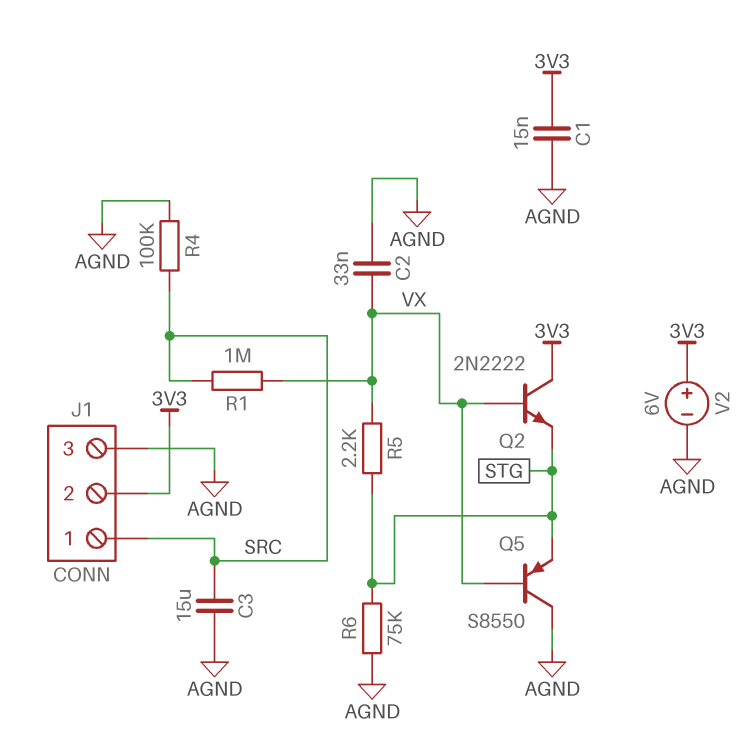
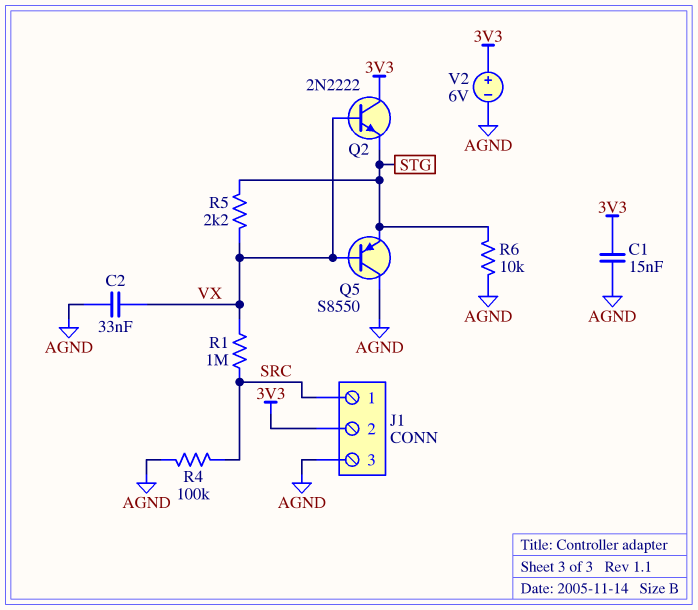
C3: 15uF (AGND, SRC) -> none
R6: 75k (AGND, STG) -> 10k (AGND, STG)

